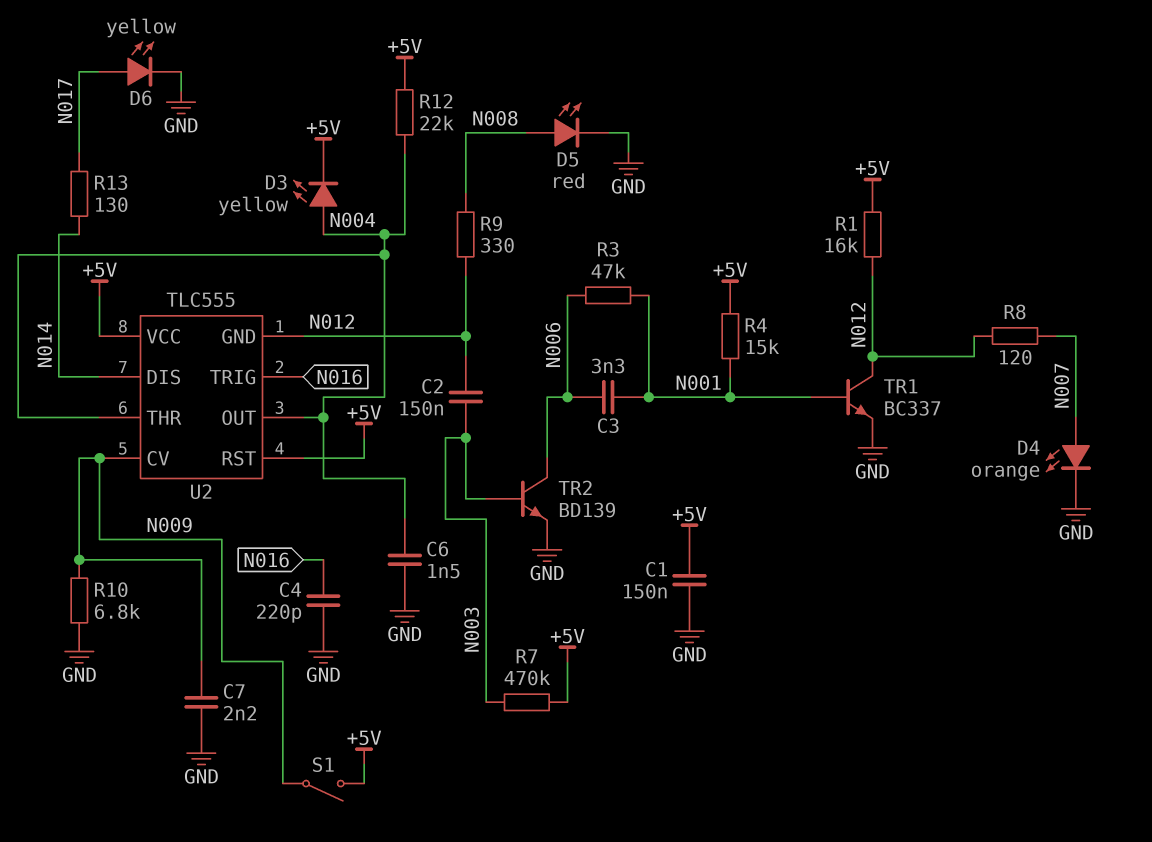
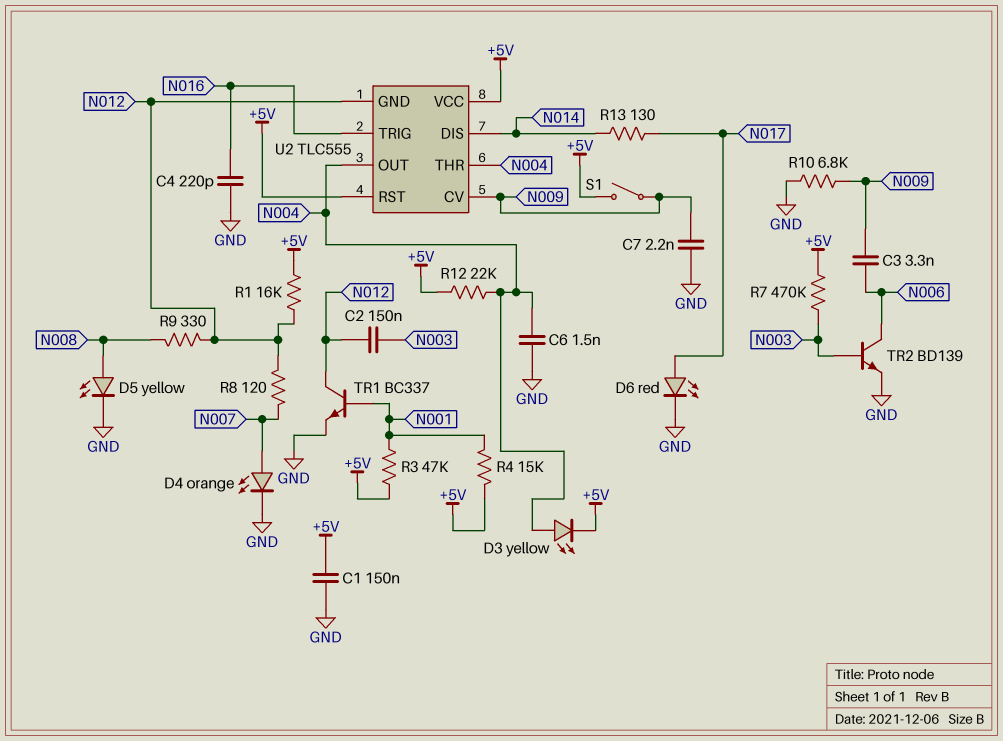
C3: 3.3nF (N001, N006) -> 3.3nF (N006, N009)
D5: LED red (A N008, K GND) -> LED yellow (A N008, K GND)
D6: LED yellow (A N017, K GND) -> LED red (A N017, K GND)
R3: 47k (N001, N006) -> 47k (+5V, N001)

